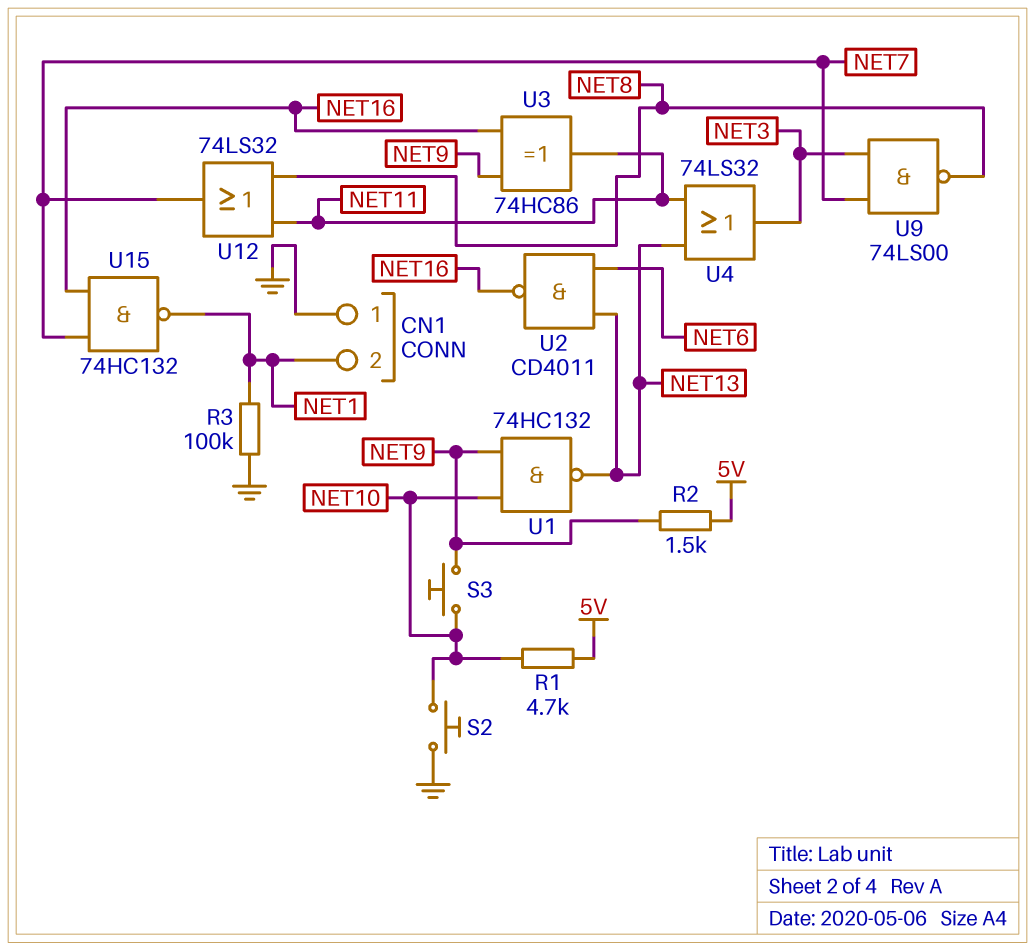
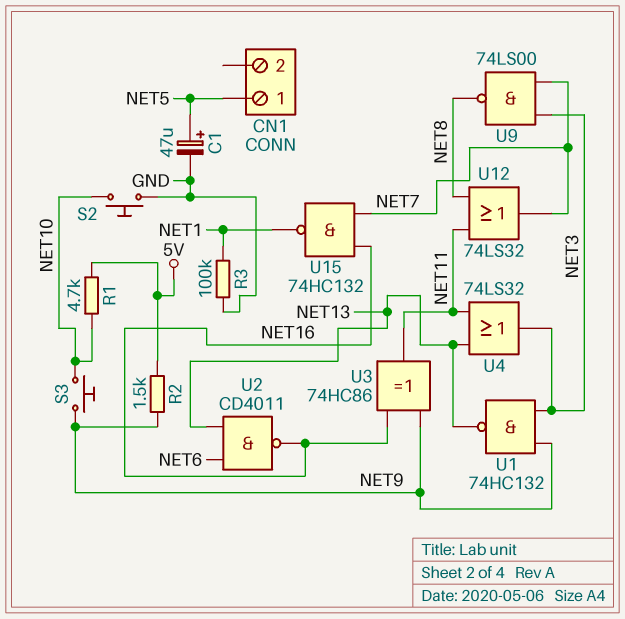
C1: none -> 47uF (plus NET5, minus GND)
CN1 pin 1: GND -> NET5
CN1 pin 2: NET1 -> none
U1: NAND 74HC132 (in NET9, in NET10, out NET13) -> NAND 74HC132 (in NET3, in NET9, out NET13)

